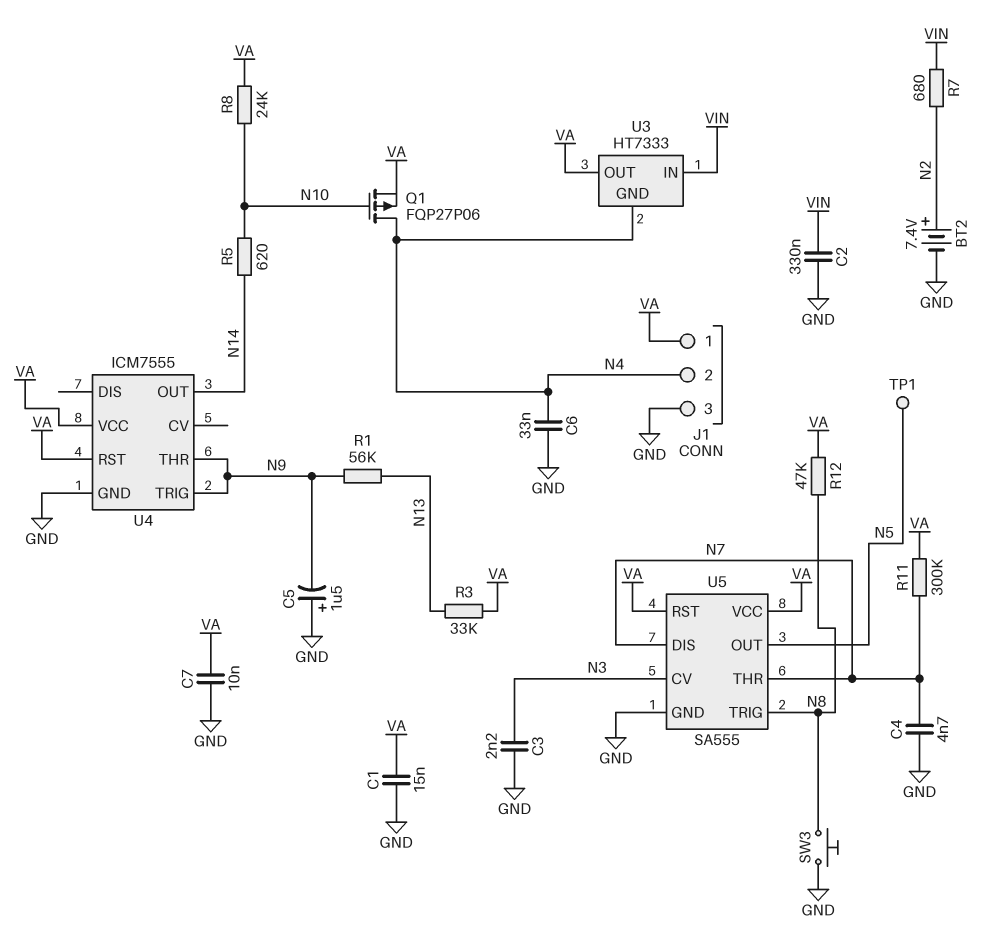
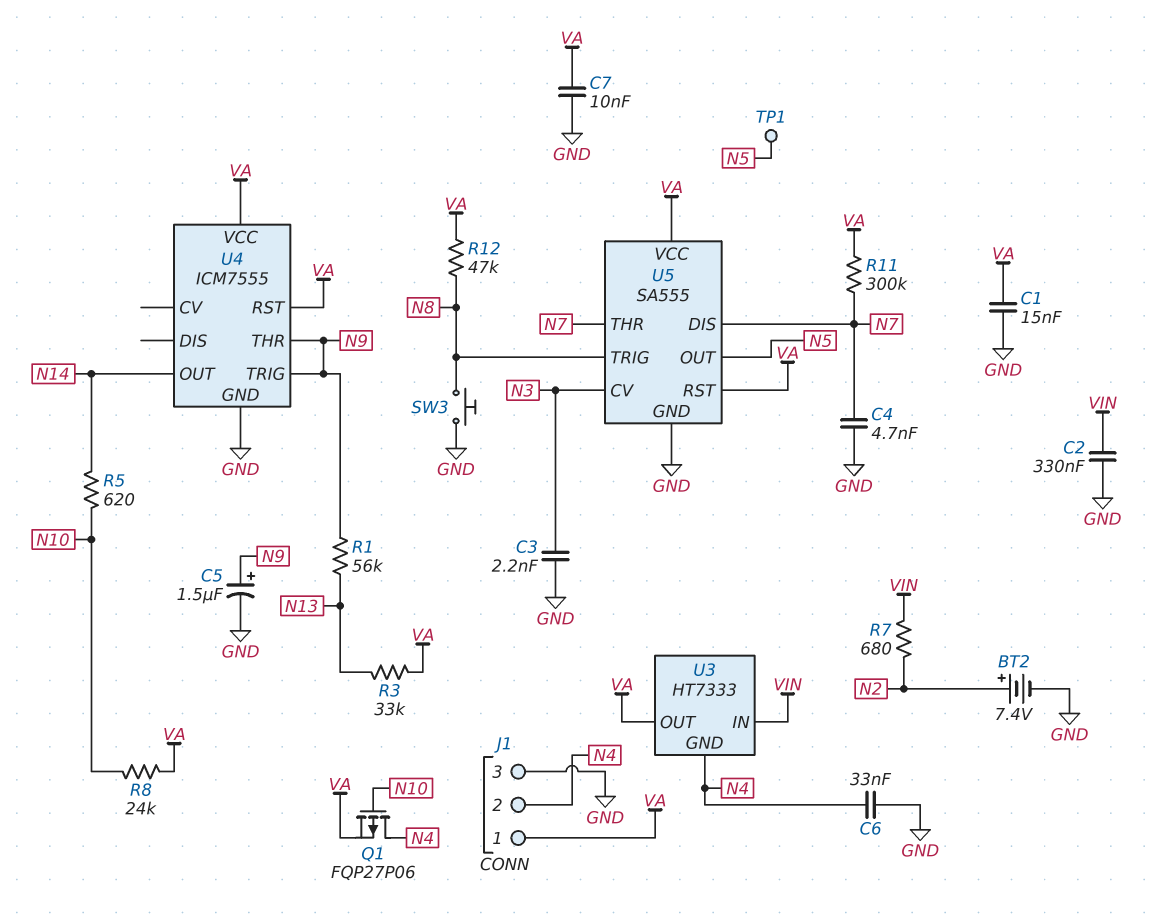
C5: 1.5uF (plus GND, minus N9) -> 1.5uF (plus N9, minus GND)

